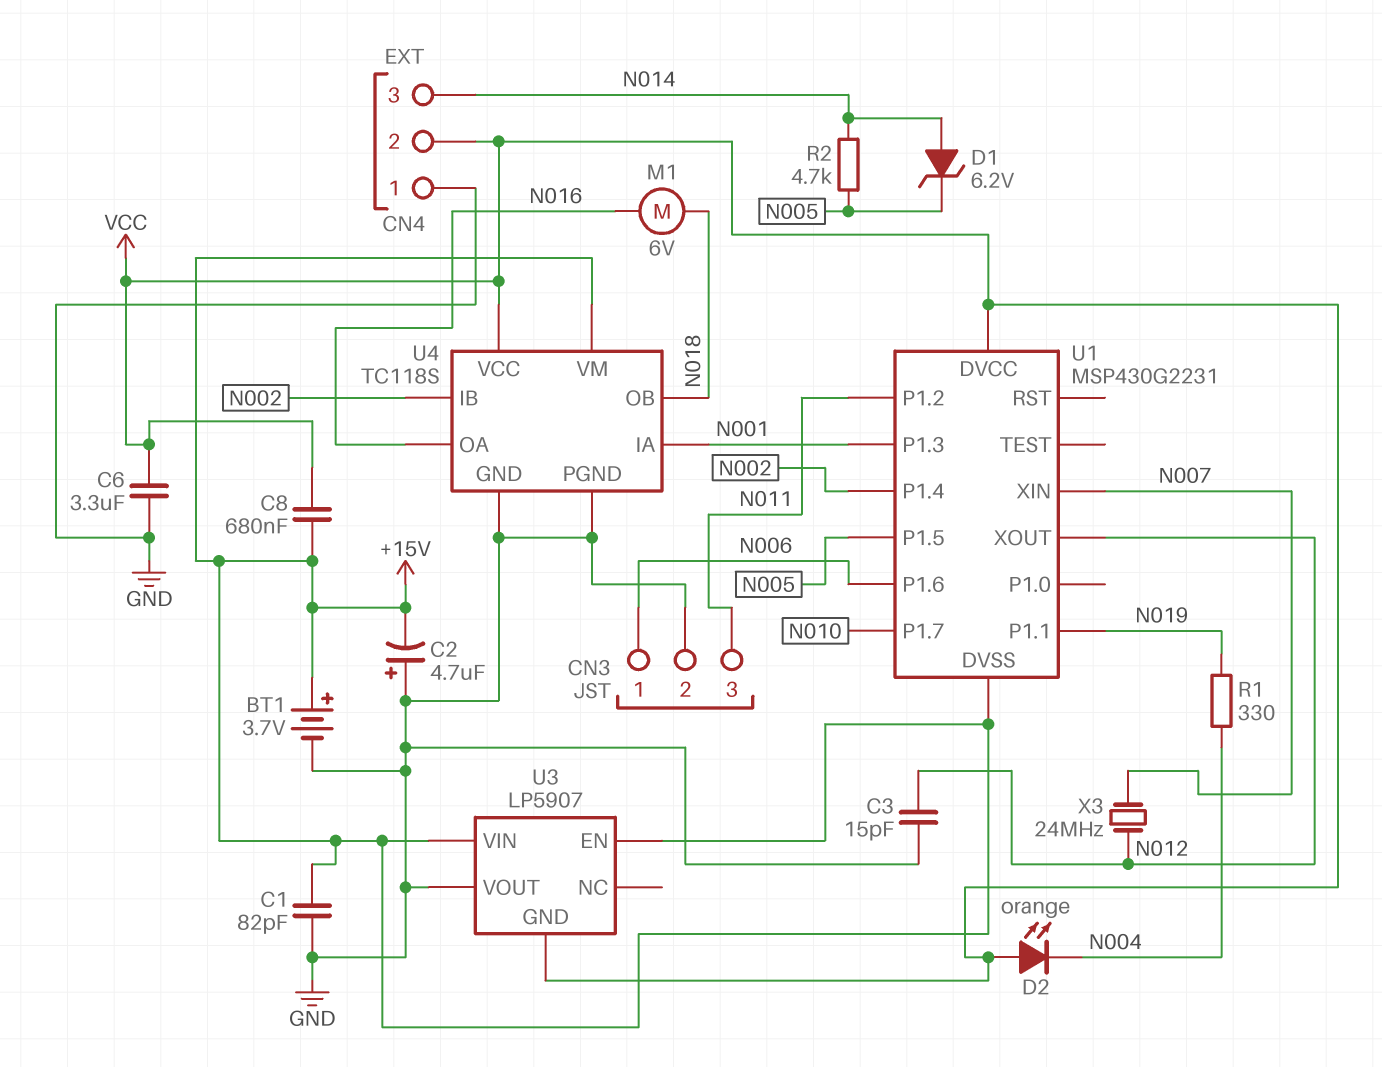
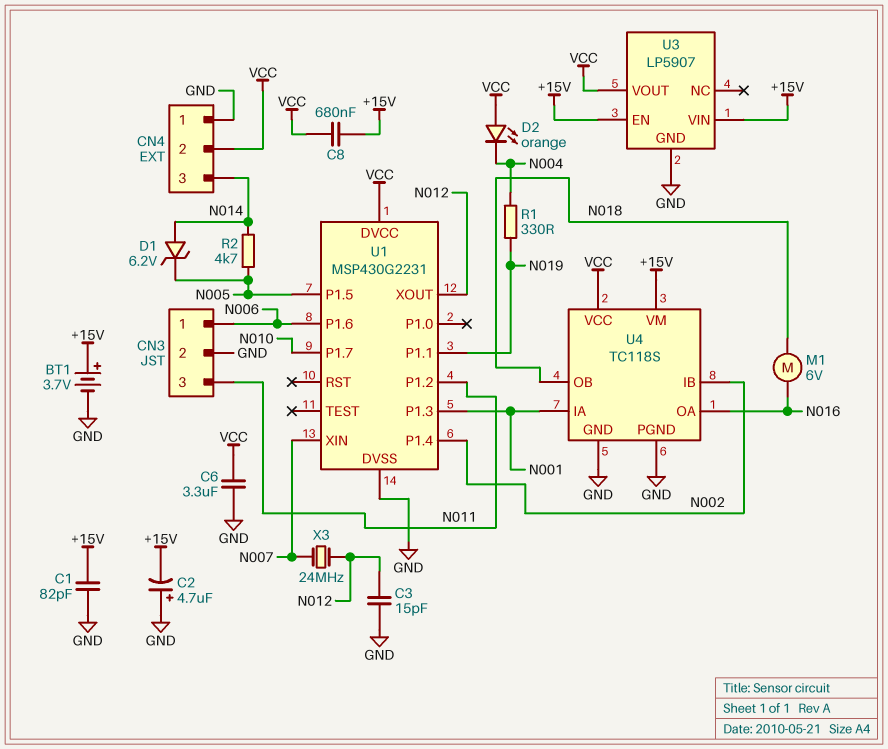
U1 pin DVSS: +15V -> GND
U3 pin GND: VCC -> GND
U3 pin VOUT: GND -> VCC

